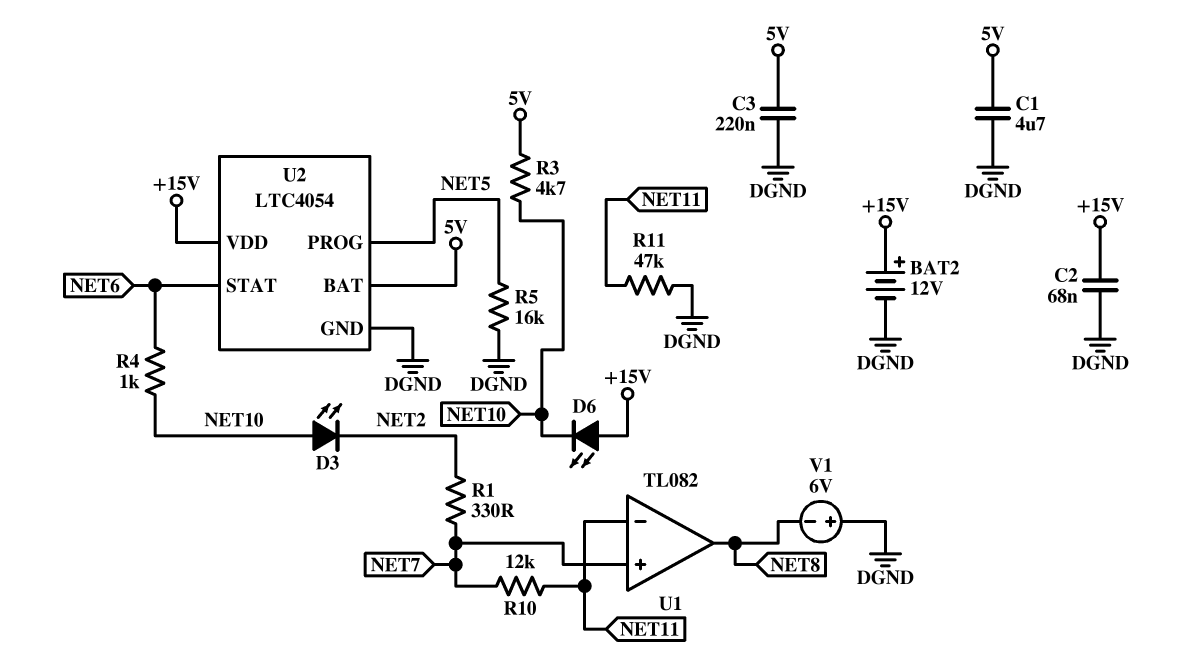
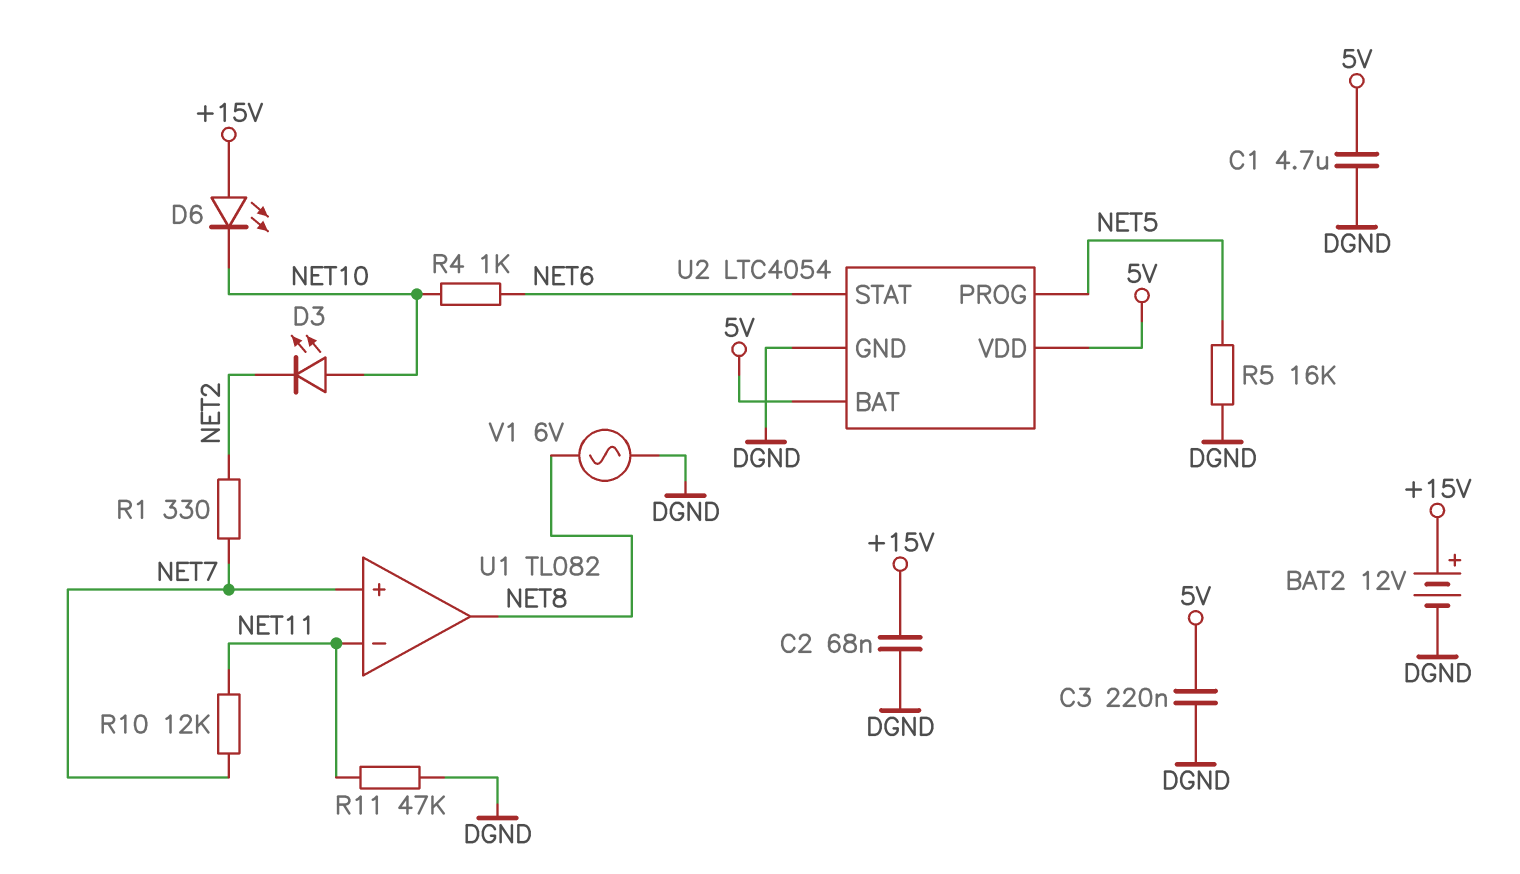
R3: 4.7k (5V, NET10) -> none
U2 pin VDD: +15V -> 5V
V1: 6V (plus DGND, minus NET8) -> AC 6V (DGND, NET8)

